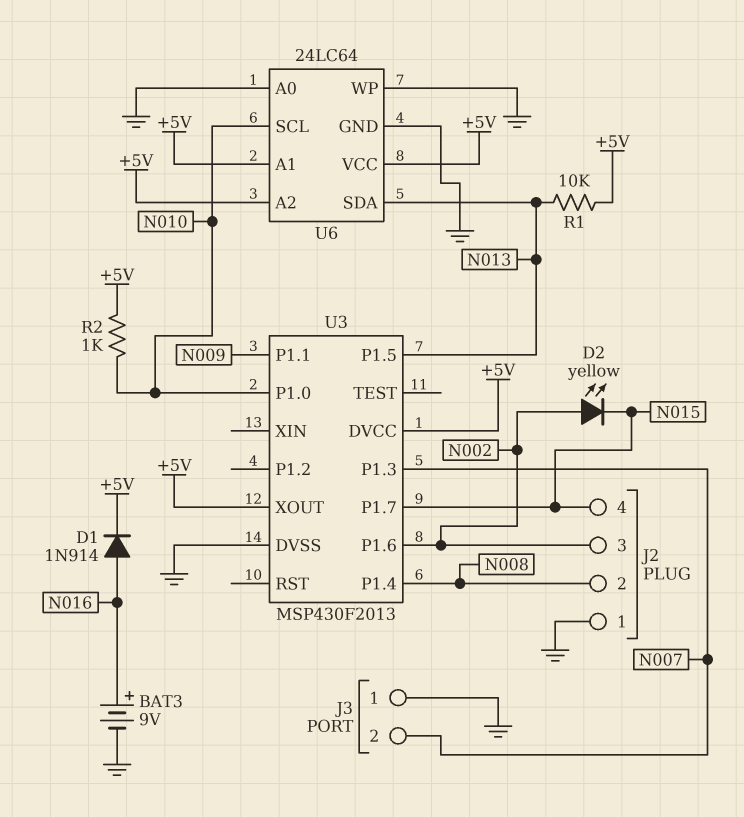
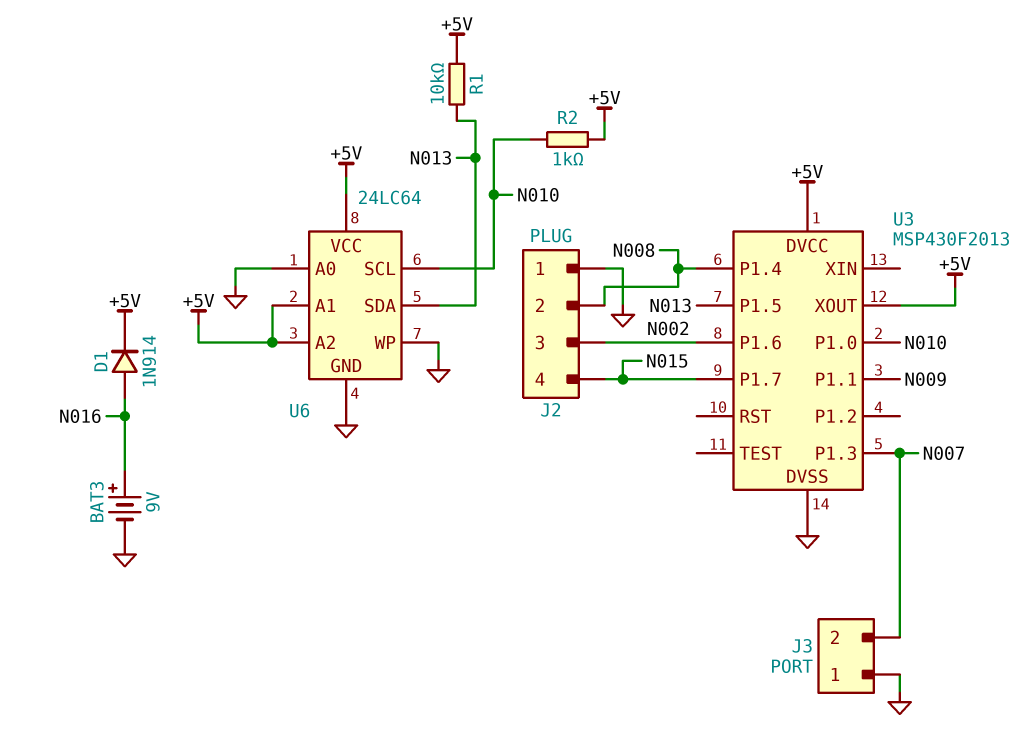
D2: LED yellow (A N002, K N015) -> none

